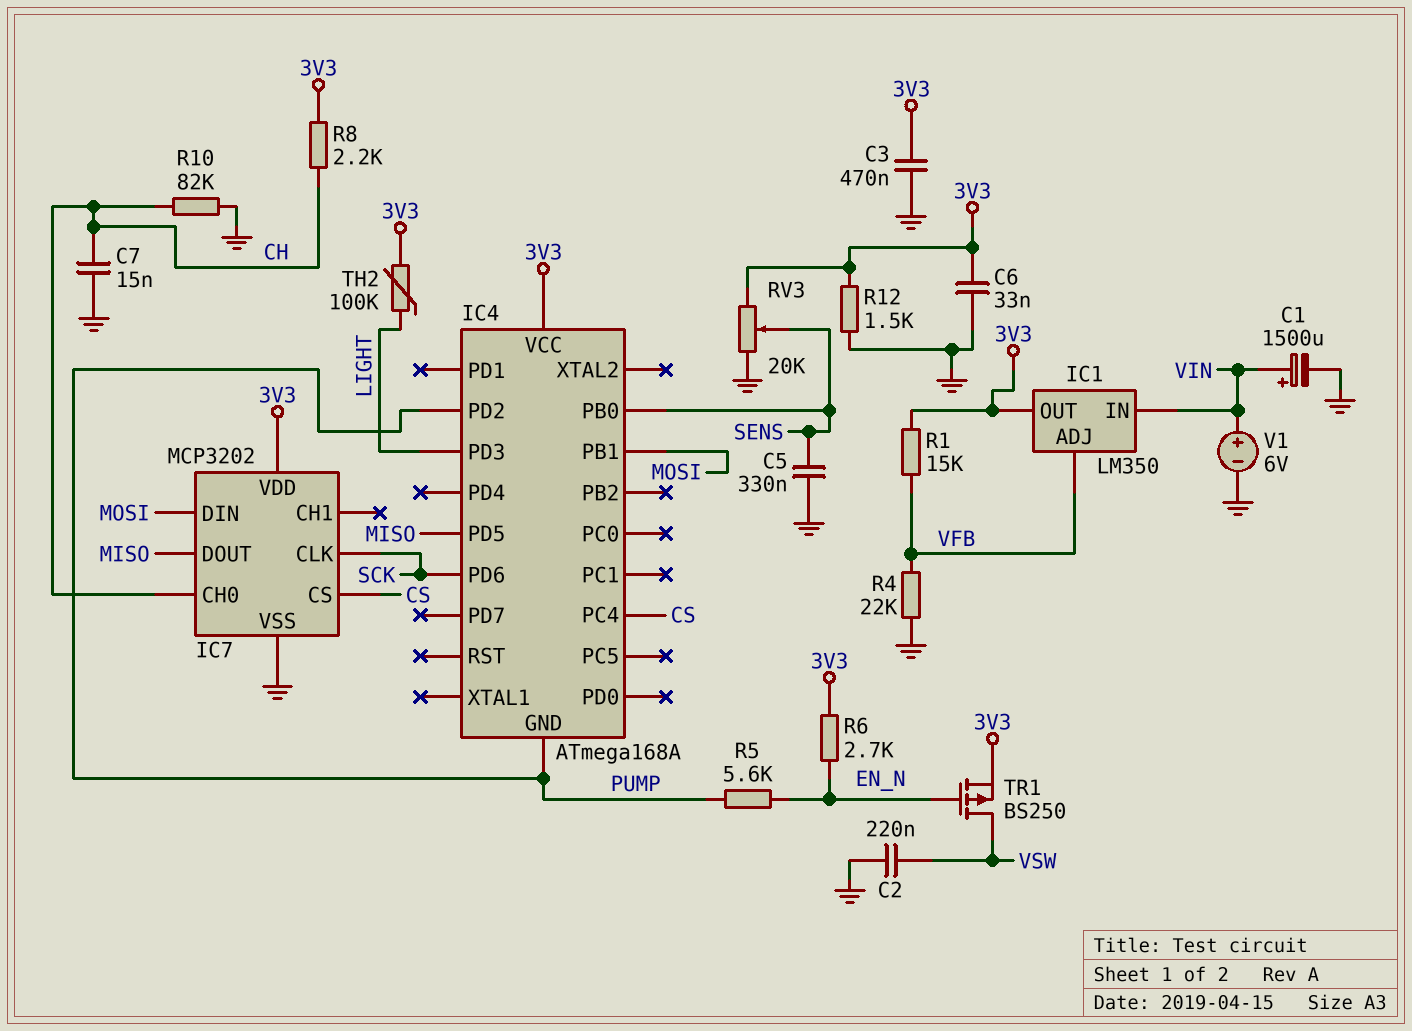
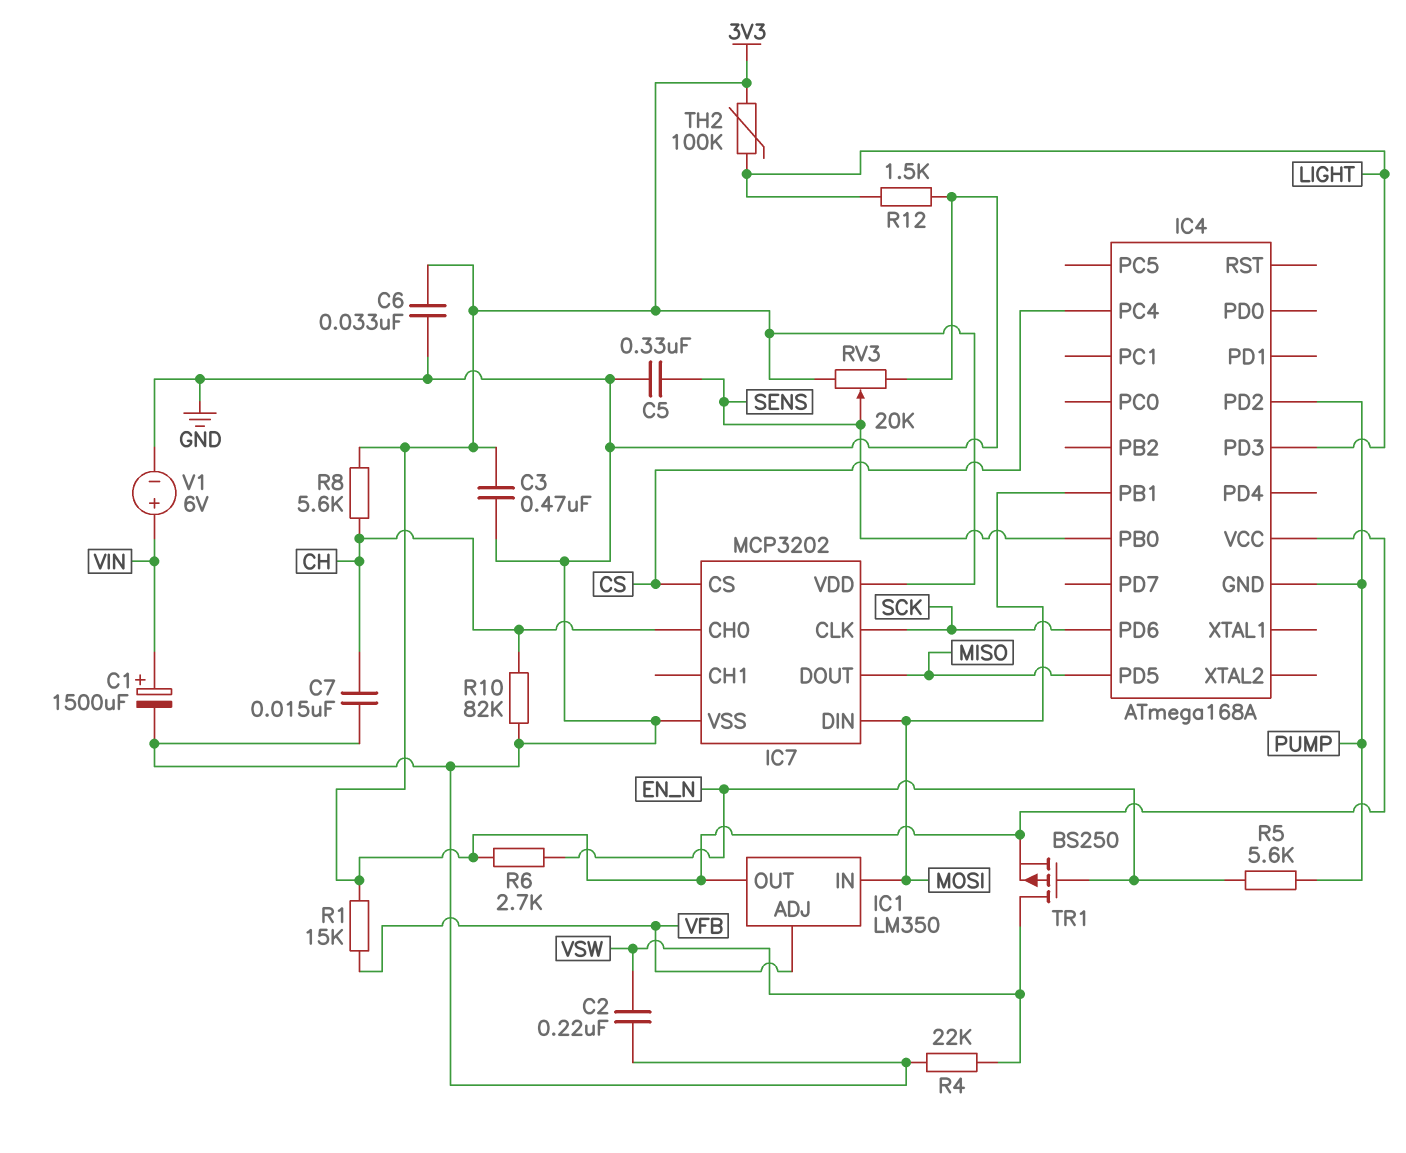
IC1 pin IN: VIN -> MOSI
R4: 22k (GND, VFB) -> 22k (GND, VSW)
R8: 2.2k (3V3, CH) -> 5.6k (3V3, CH)
R12: 1.5k (3V3, GND) -> 1.5k (GND, LIGHT)

